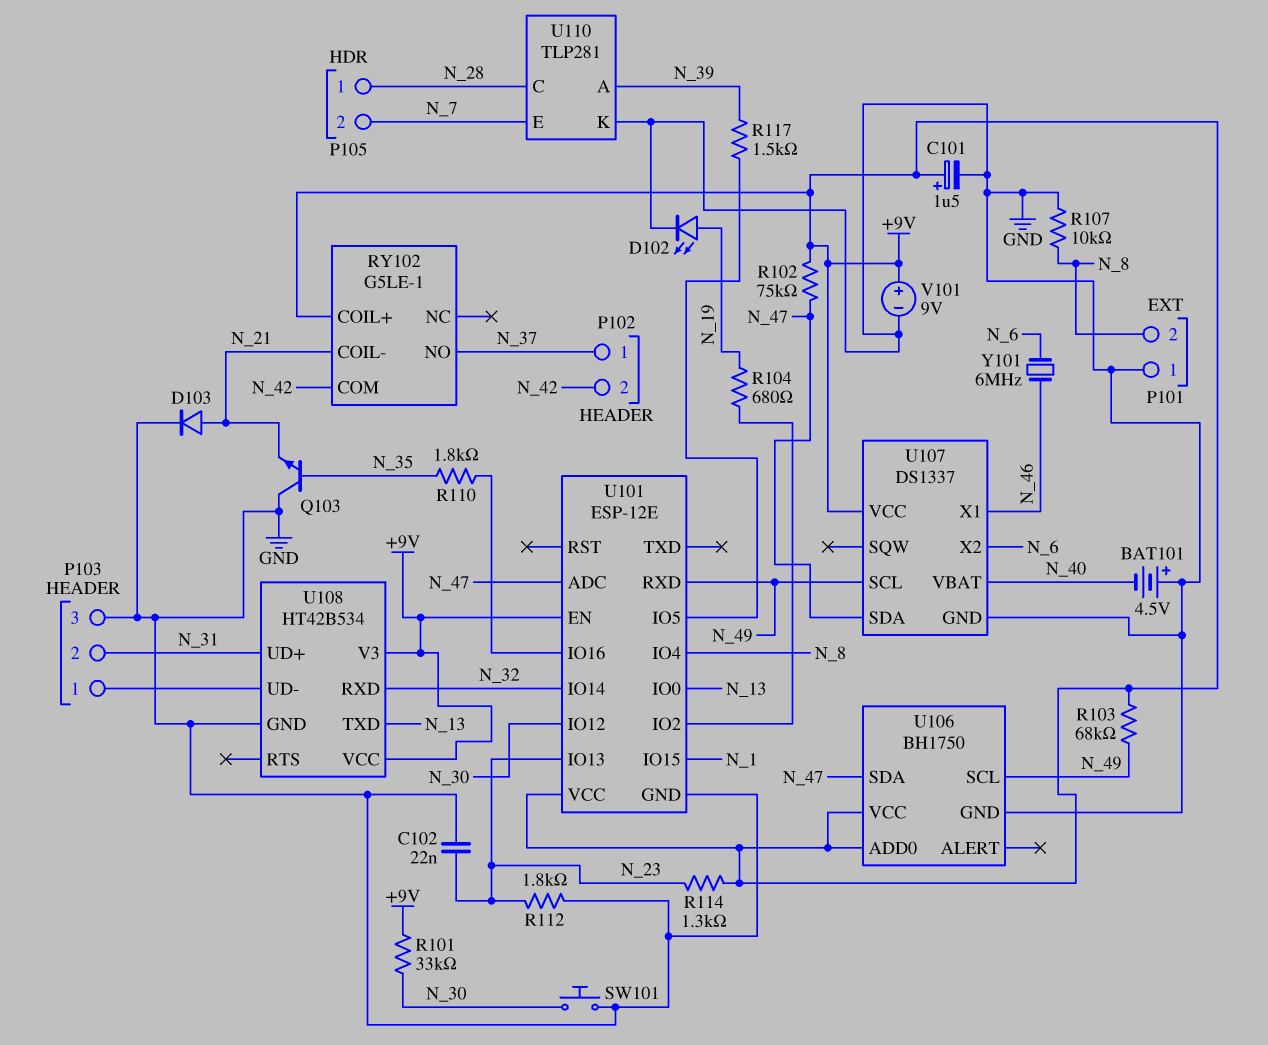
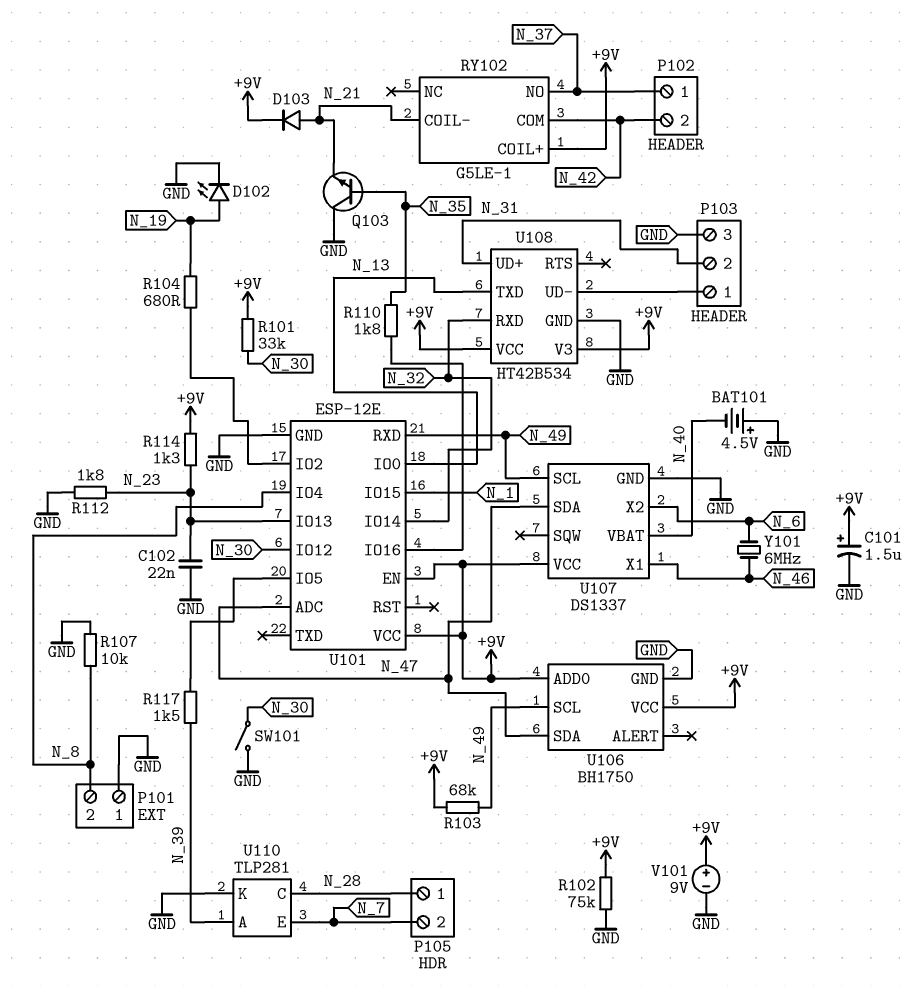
D103: diode (A N_21, K GND) -> diode (A N_21, K +9V)
R102: 75k (+9V, N_47) -> 75k (+9V, GND)
SW101: button (GND, N_30) -> switch (GND, N_30)

